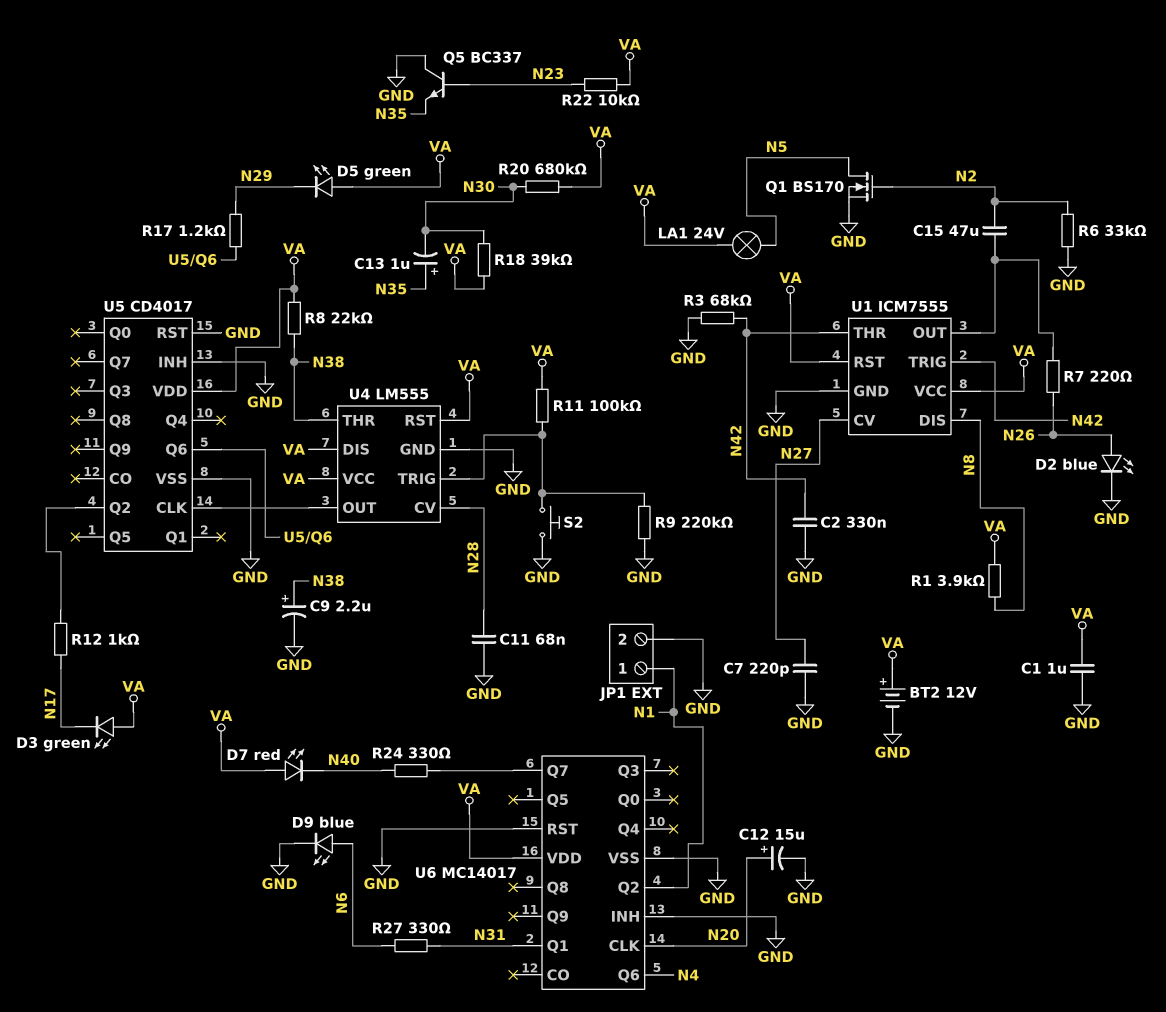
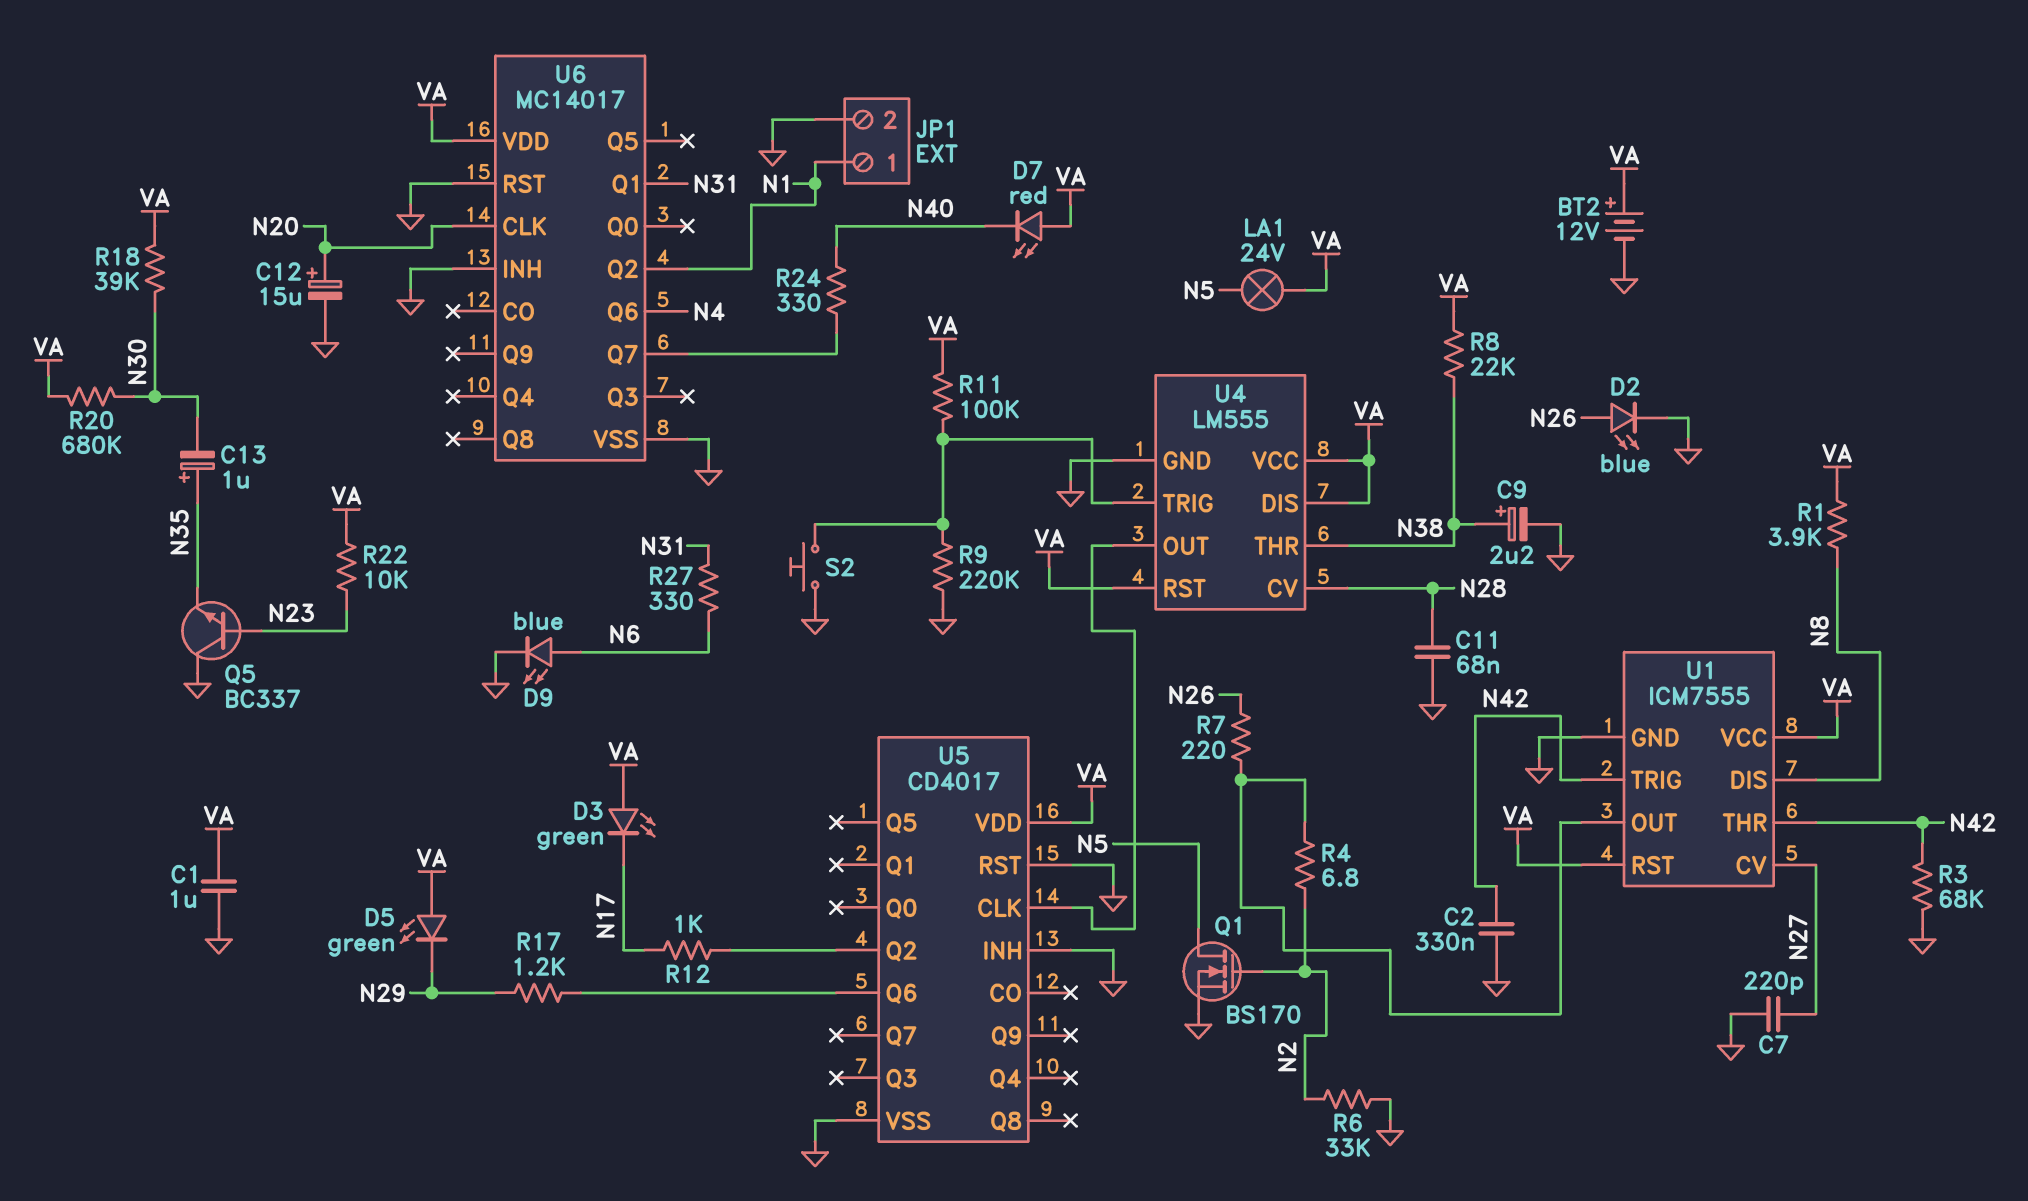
C15: 47uF (N2, U1/OUT) -> none
R4: none -> 6.8 (N2, U1/OUT)

